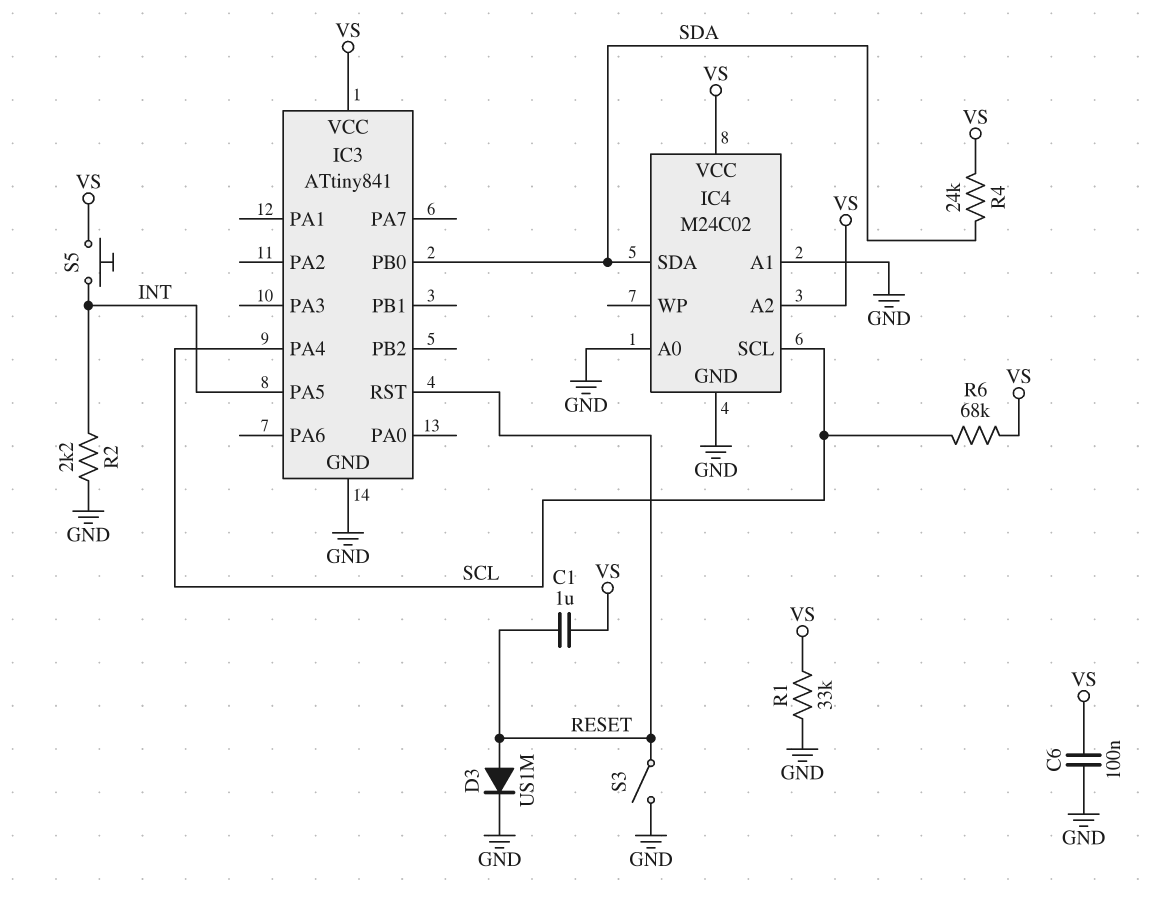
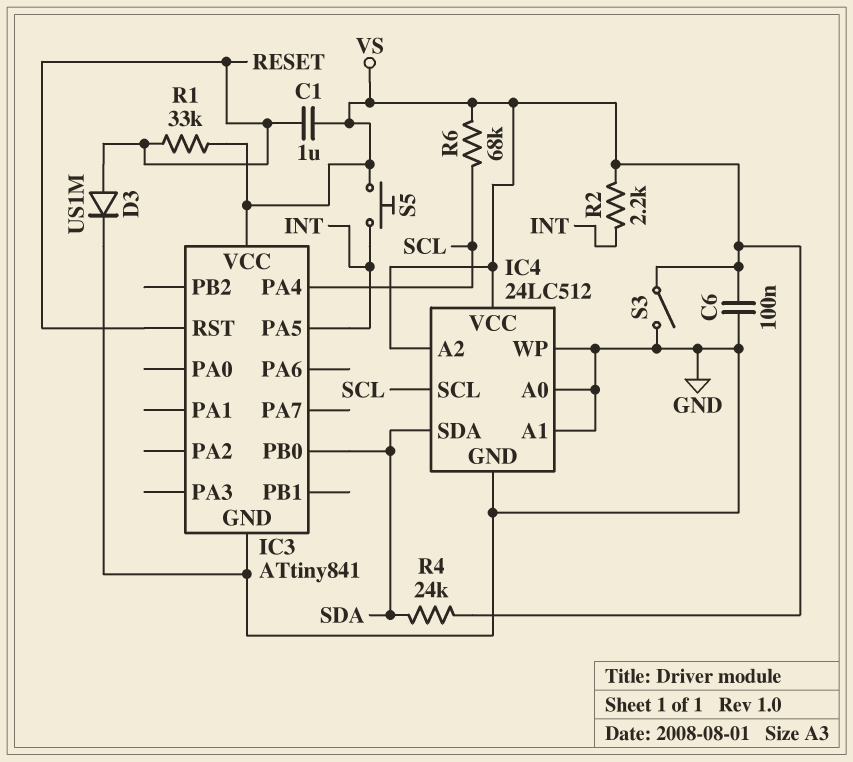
IC4: M24C02 -> 24LC512
IC4 pin WP: none -> GND
R1: 33k (GND, VS) -> 33k (RESET, VS)
R2: 2.2k (GND, INT) -> 2.2k (INT, VS)
S3: switch (GND, RESET) -> switch (GND, VS)

